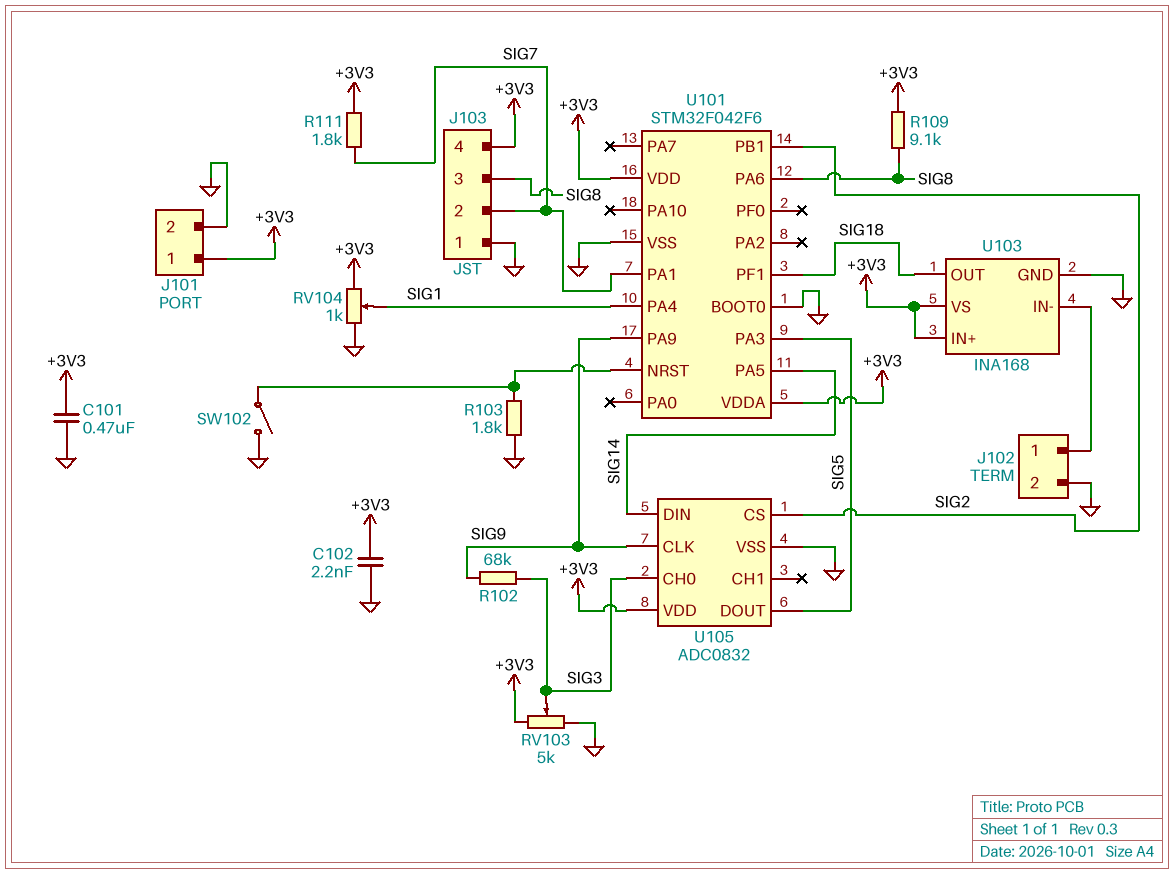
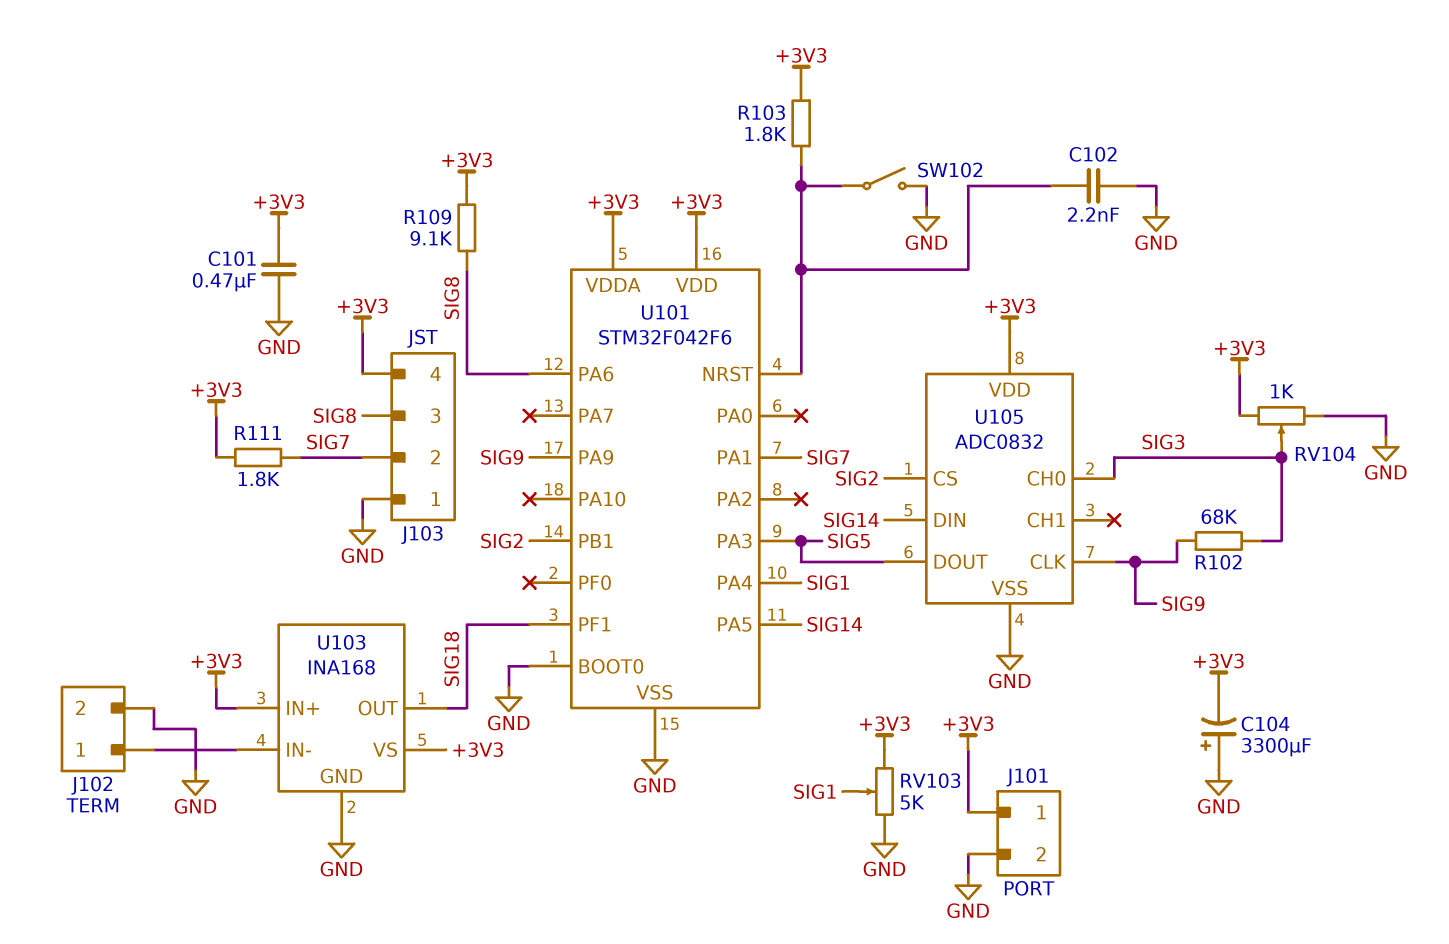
C102: 2.2nF (+3V3, GND) -> 2.2nF (GND, U101/NRST)
C104: none -> 3300uF (plus GND, minus +3V3)
R103: 1.8k (GND, U101/NRST) -> 1.8k (+3V3, U101/NRST)
RV103: 5k (+3V3, GND, wiper SIG3) -> 5k (+3V3, GND, wiper SIG1)
RV104: 1k (+3V3, GND, wiper SIG1) -> 1k (+3V3, GND, wiper SIG3)

